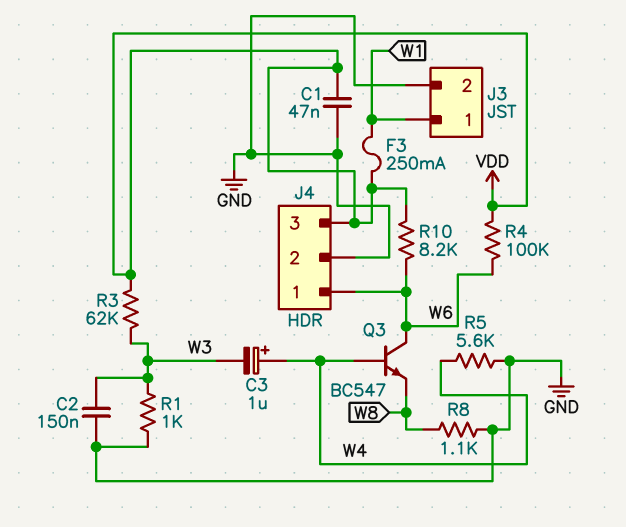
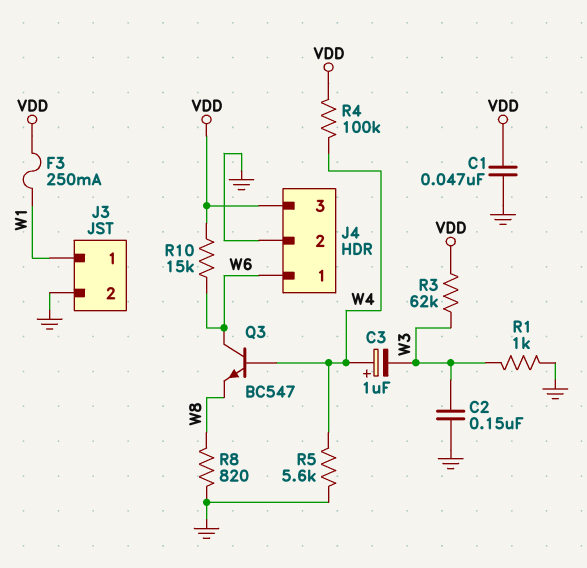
R4: 100k (VDD, W6) -> 100k (VDD, W4)
R8: 1.1k (GND, W8) -> 820 (GND, W8)
R10: 8.2k (VDD, W6) -> 15k (VDD, W6)

